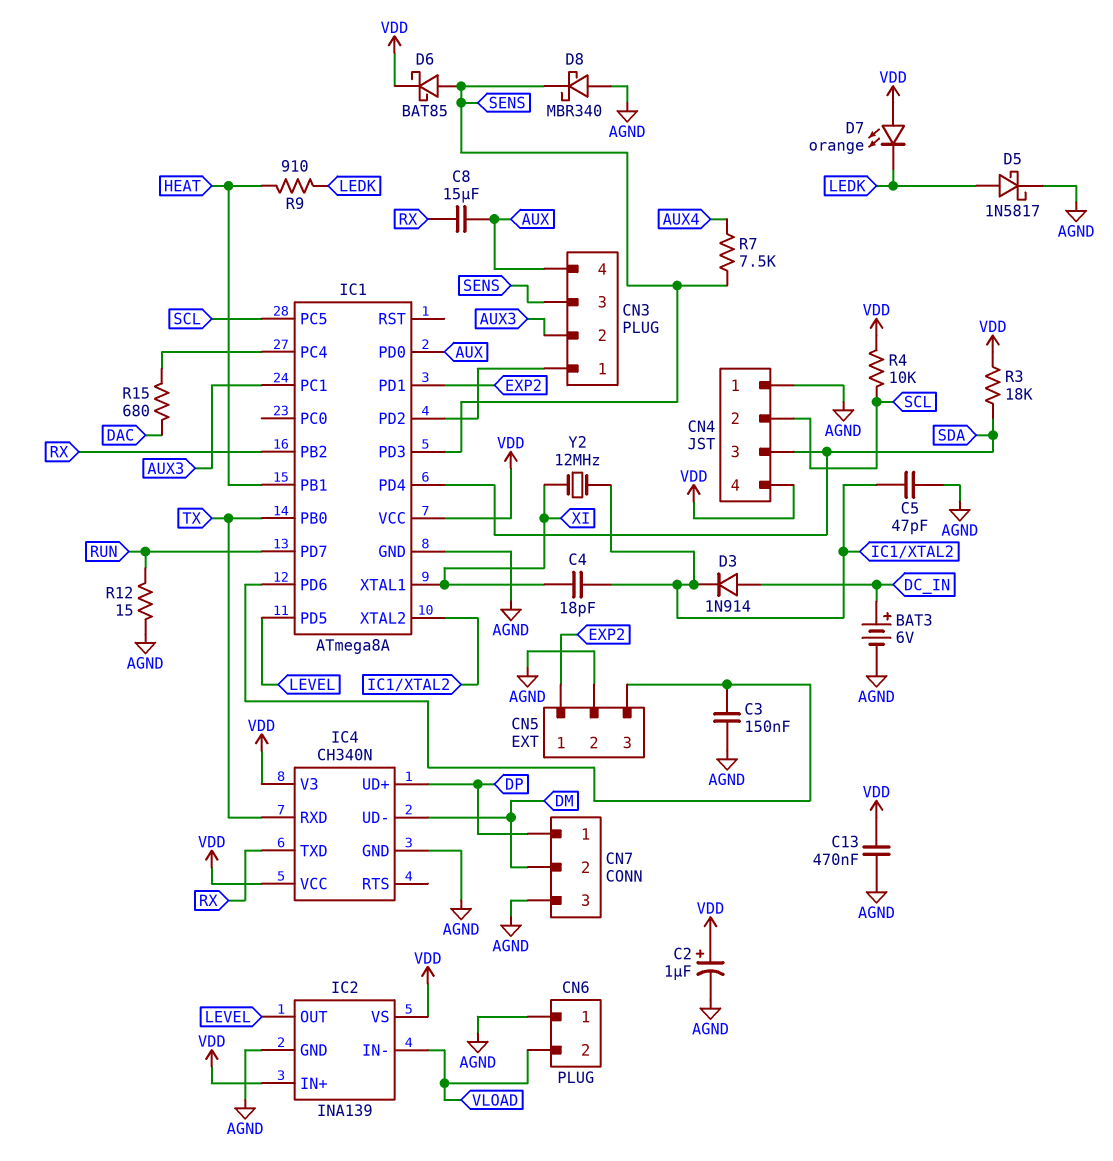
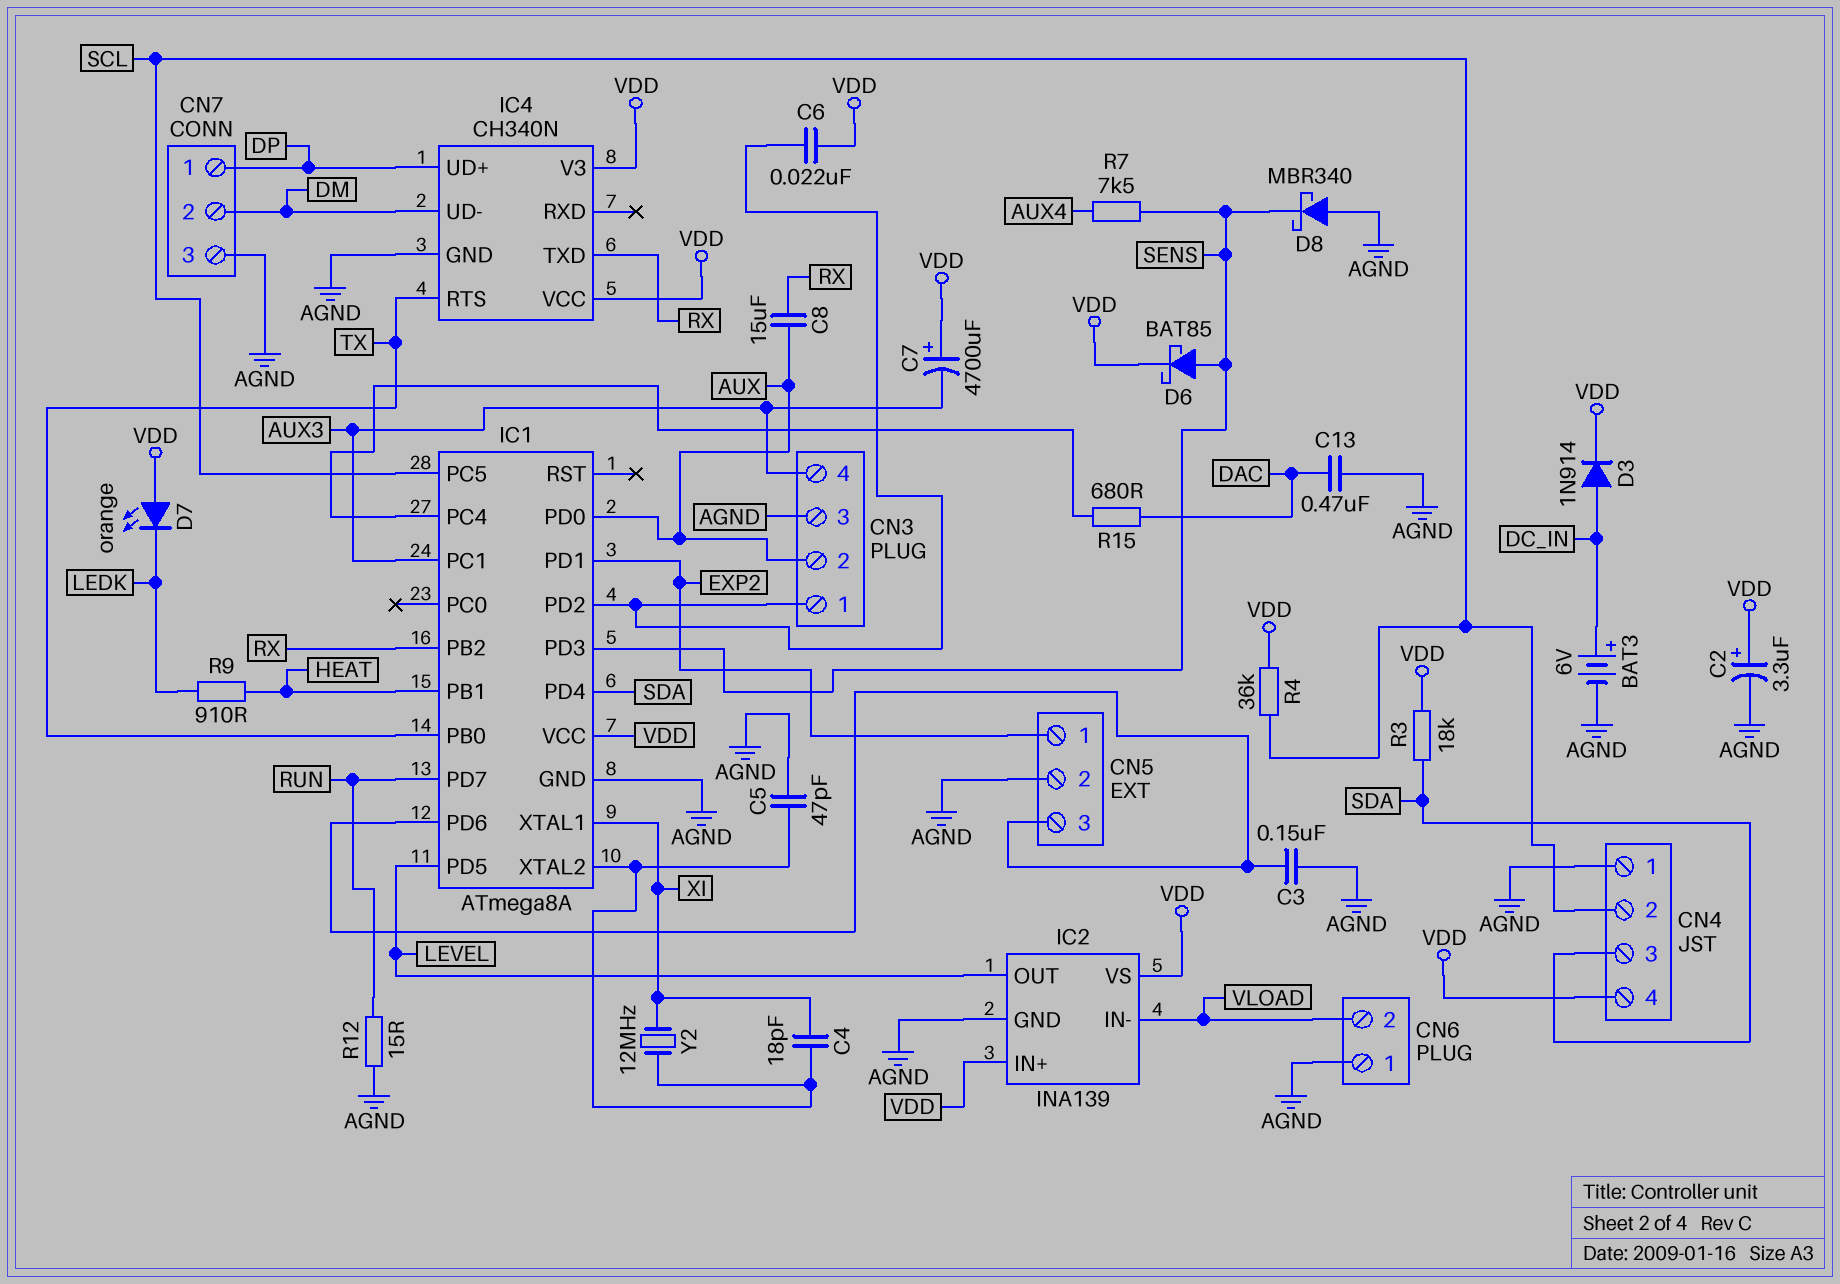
C2: 1uF (plus VDD, minus AGND) -> 3.3uF (plus VDD, minus AGND)
C6: none -> 22nF (CN3/1, VDD)
C7: none -> 4700uF (plus VDD, minus AUX3)
C13: 470nF (AGND, VDD) -> 470nF (AGND, DAC)
CN3 pin 2: AUX3 -> AUX
CN3 pin 3: SENS -> AGND
CN3 pin 4: AUX -> AUX3
D3: diode 1N914 (A DC_IN, K IC1/XTAL2) -> diode 1N914 (A DC_IN, K VDD)
D5: schottky 1N5817 (A LEDK, K AGND) -> none
IC4 pin RTS: none -> TX
IC4 pin RXD: TX -> none
R4: 10k (SCL, VDD) -> 36k (SCL, VDD)

